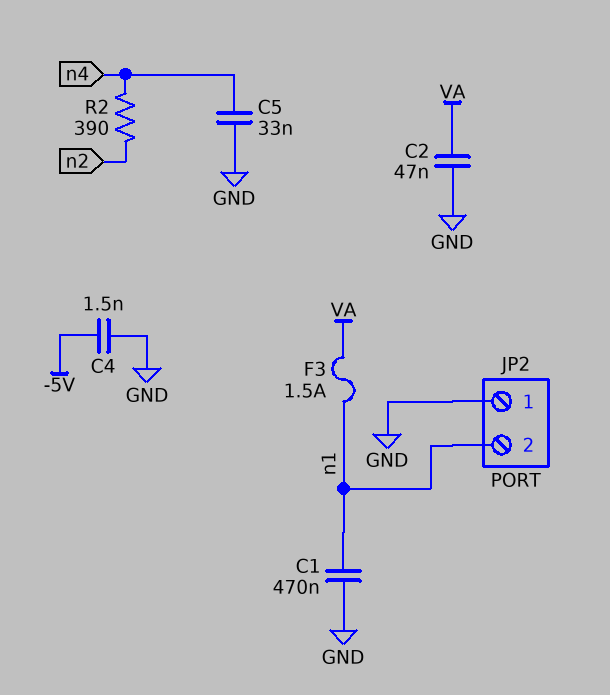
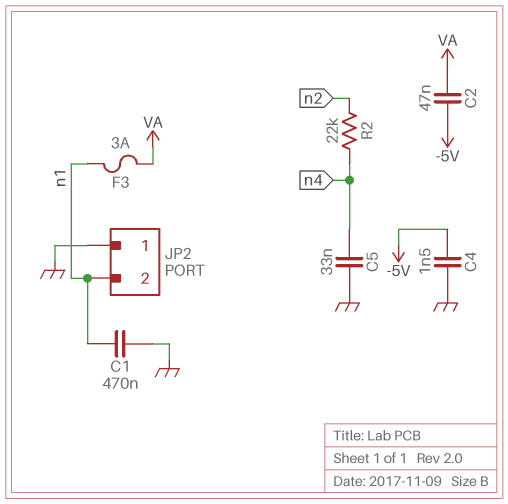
C2: 47nF (GND, VA) -> 47nF (-5V, VA)
F3: 1.5A (VA, n1) -> 3A (VA, n1)
R2: 390 (n2, n4) -> 22k (n2, n4)

